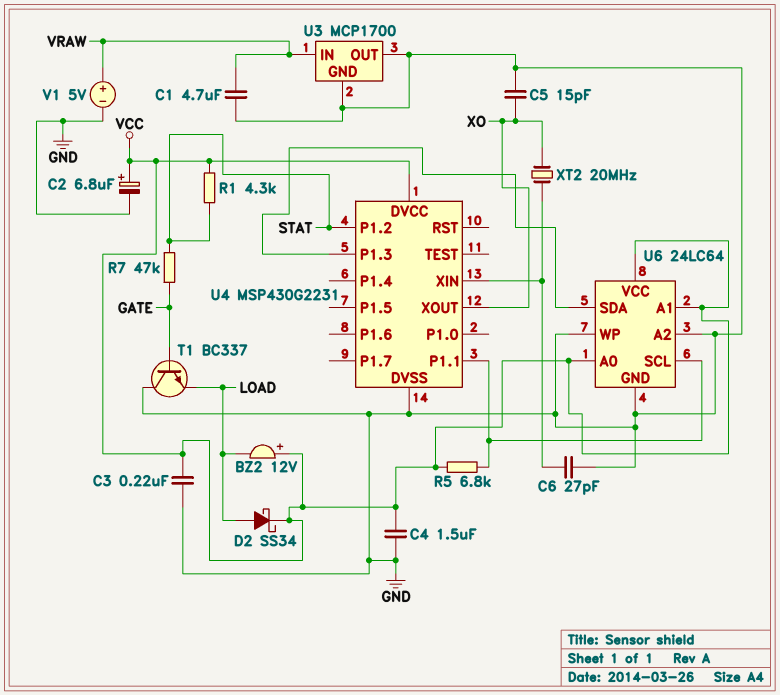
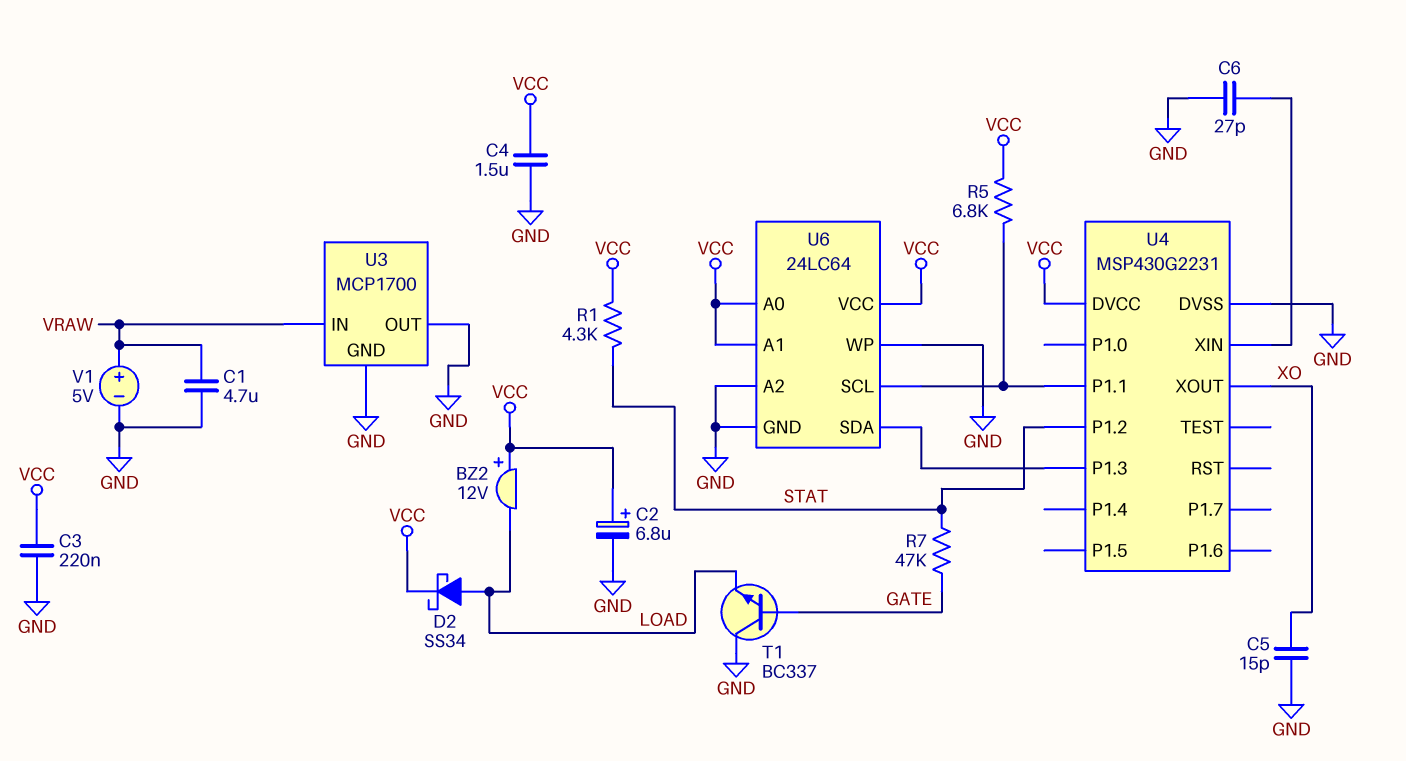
XT2: 20MHz (U4/XIN, XO) -> none

